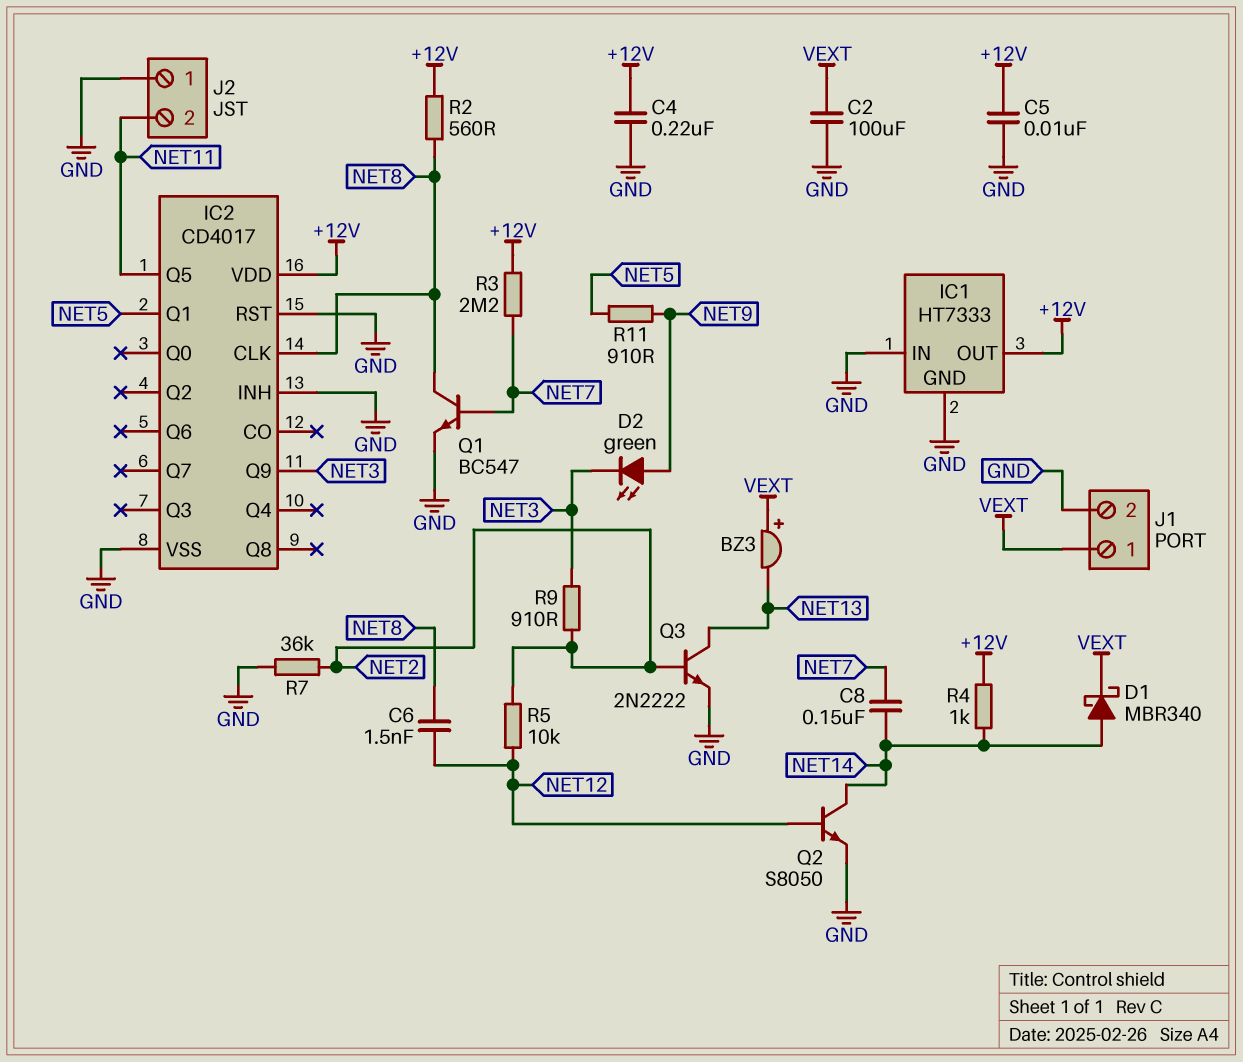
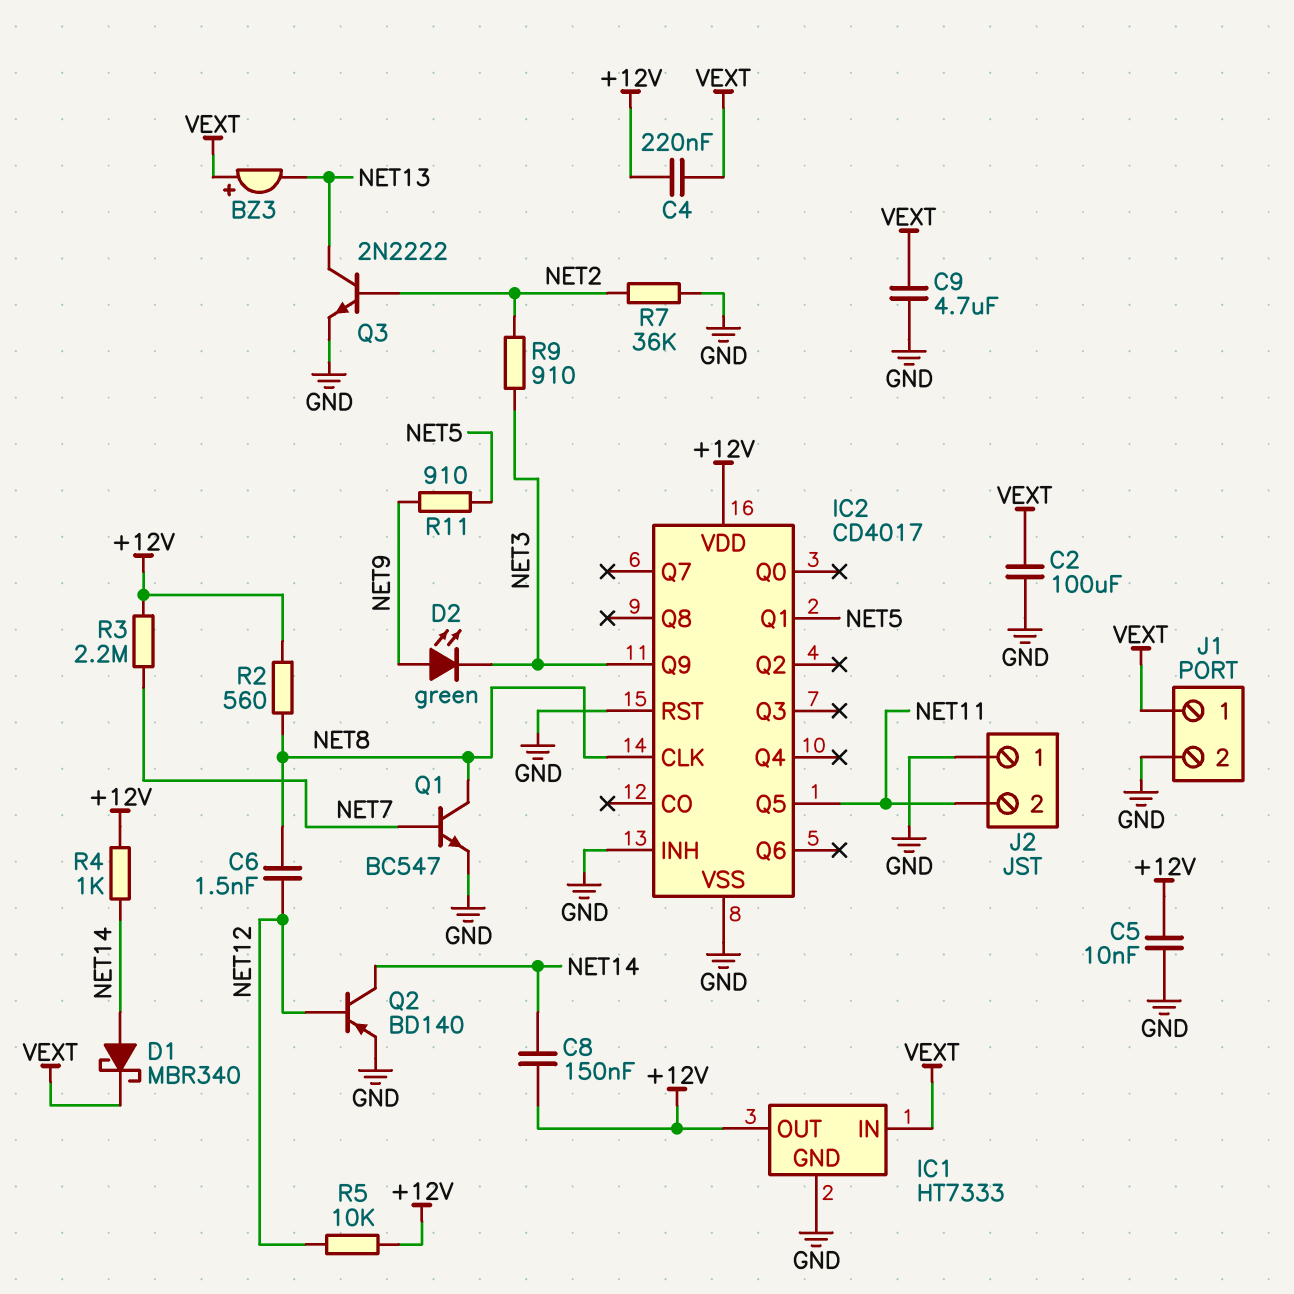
C4: 220nF (+12V, GND) -> 220nF (+12V, VEXT)
C8: 150nF (NET7, NET14) -> 150nF (+12V, NET14)
C9: none -> 4.7uF (GND, VEXT)
IC1 pin IN: GND -> VEXT
Q2: NPN S8050 (B NET12, C NET14, E GND) -> PNP BD140 (B NET12, C NET14, E GND)
R5: 10k (NET2, NET12) -> 10k (+12V, NET12)

